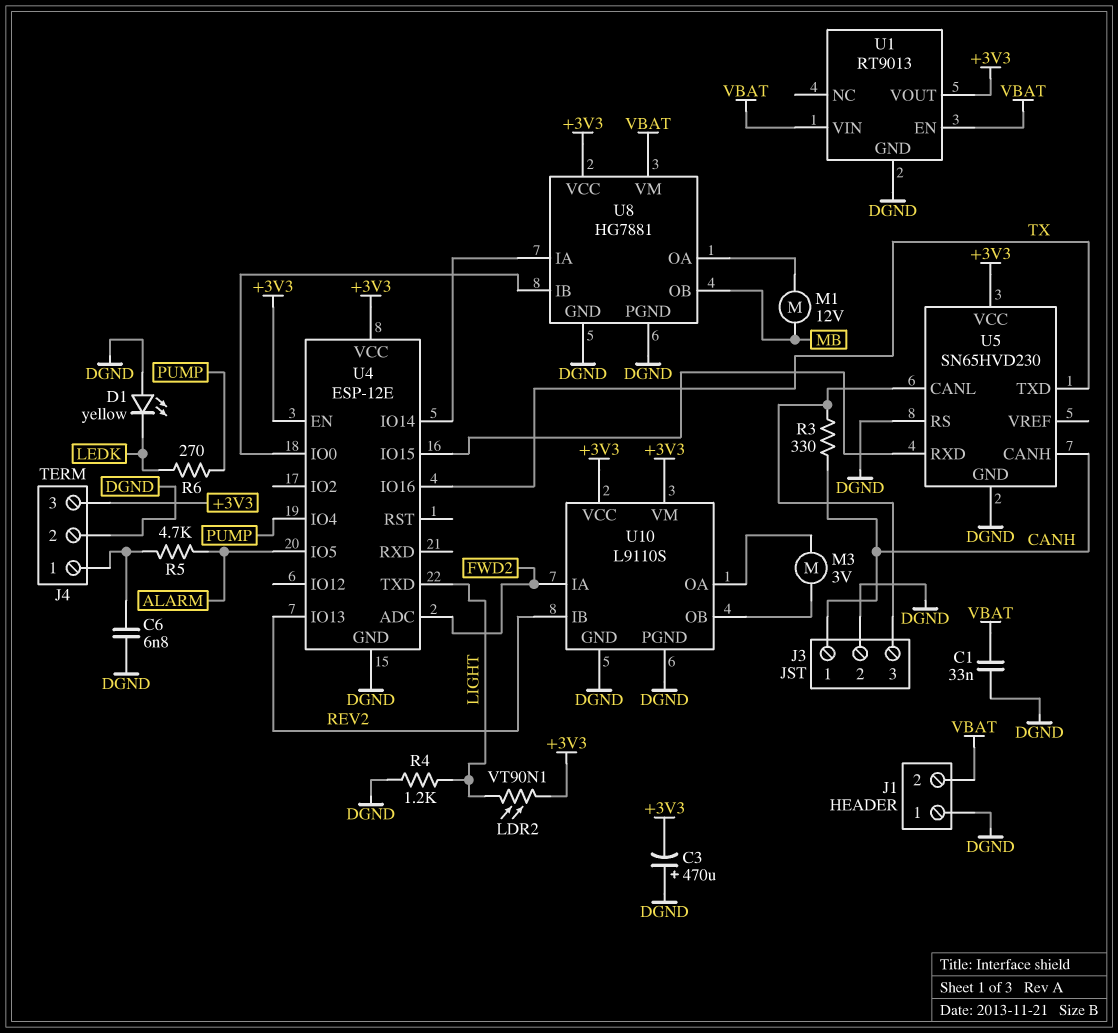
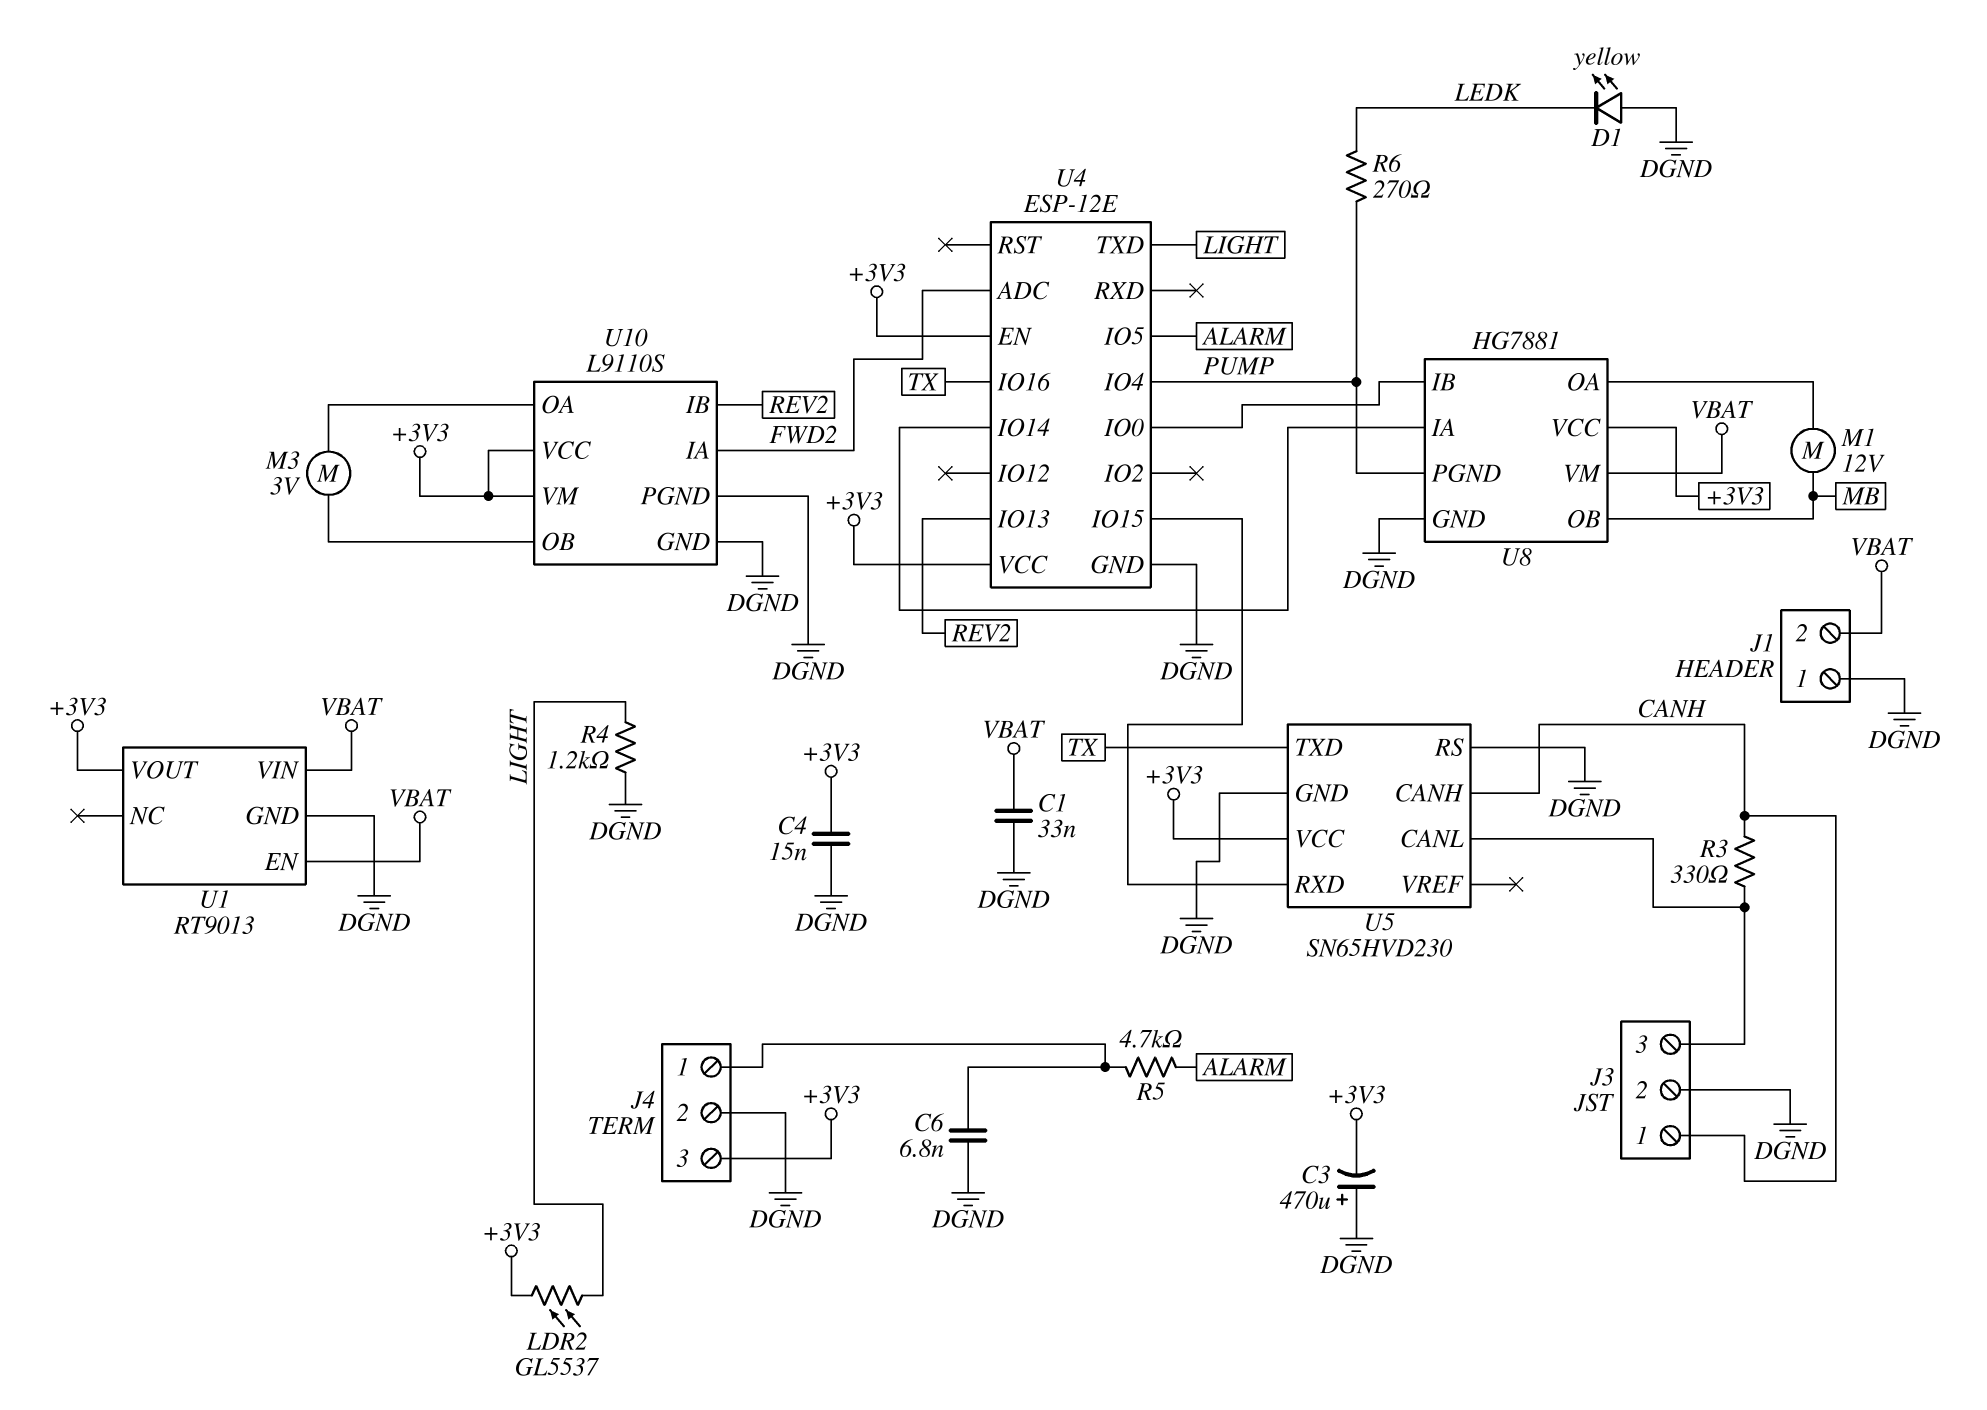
C4: none -> 15nF (+3V3, DGND)
LDR2: VT90N1 (+3V3, LIGHT) -> GL5537 (+3V3, LIGHT)
U8 pin PGND: DGND -> PUMP

